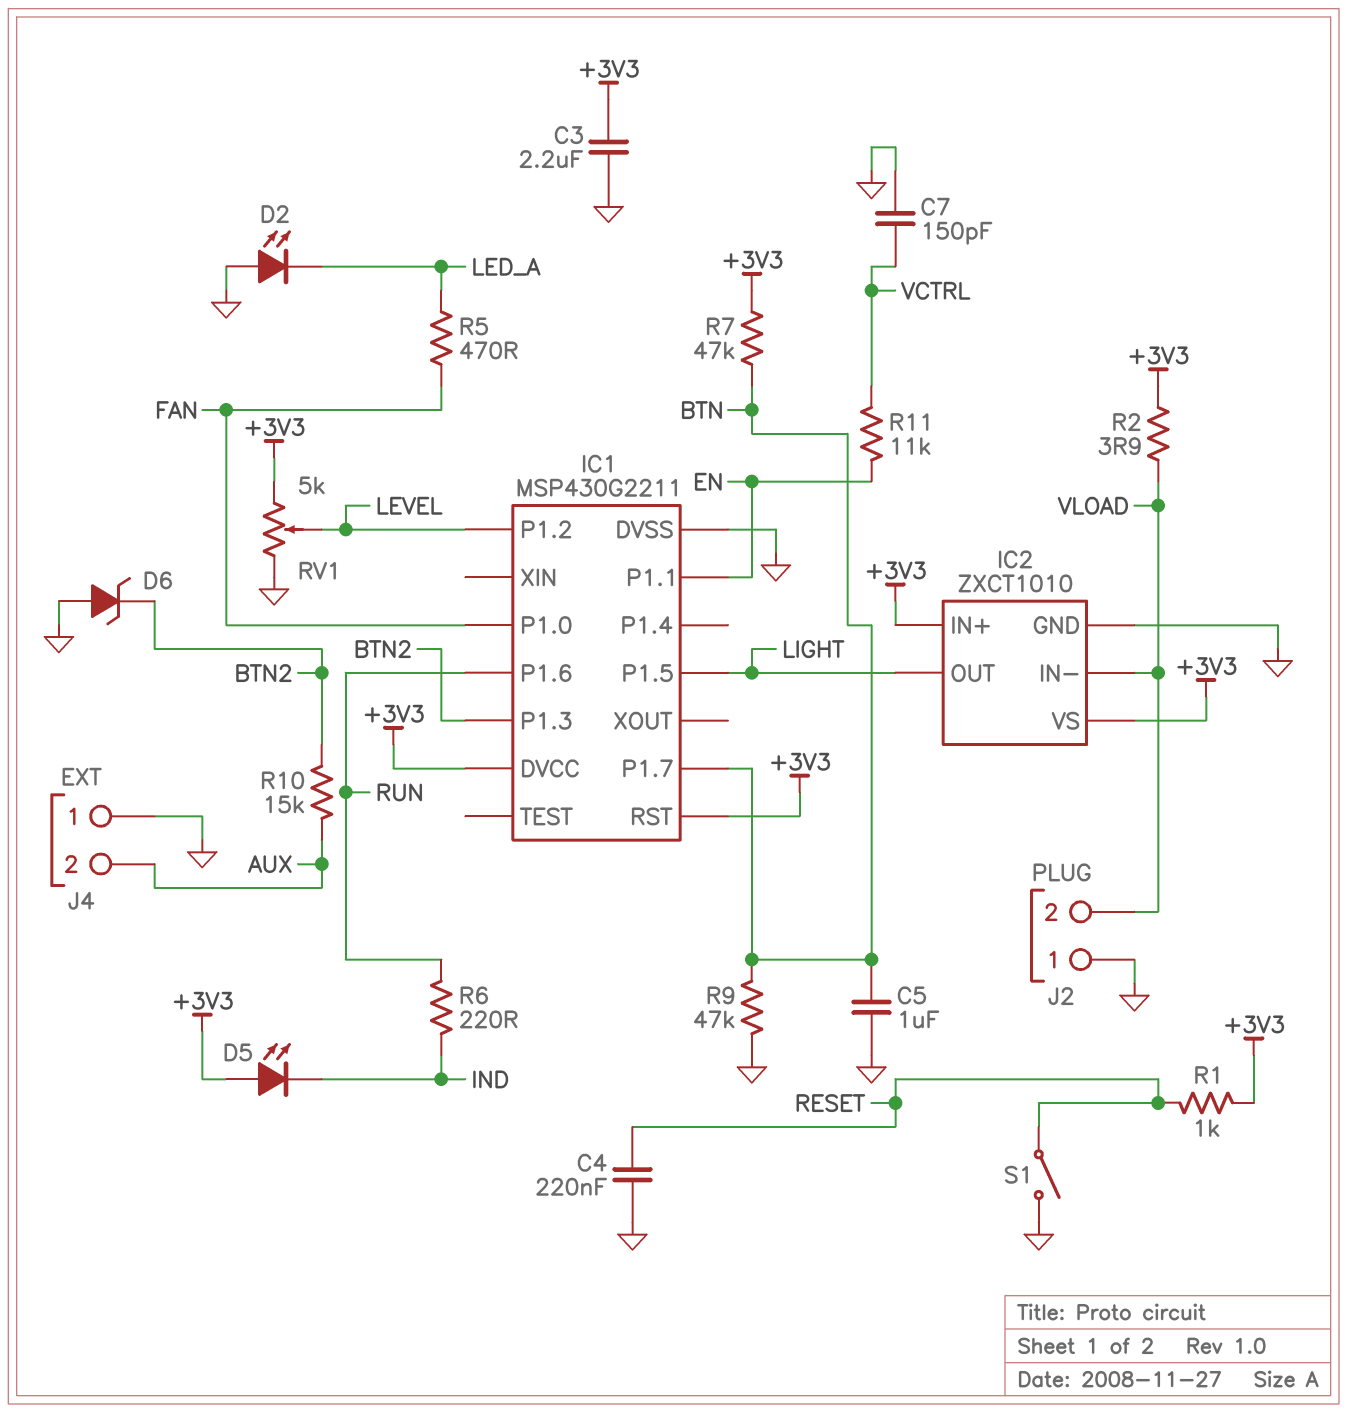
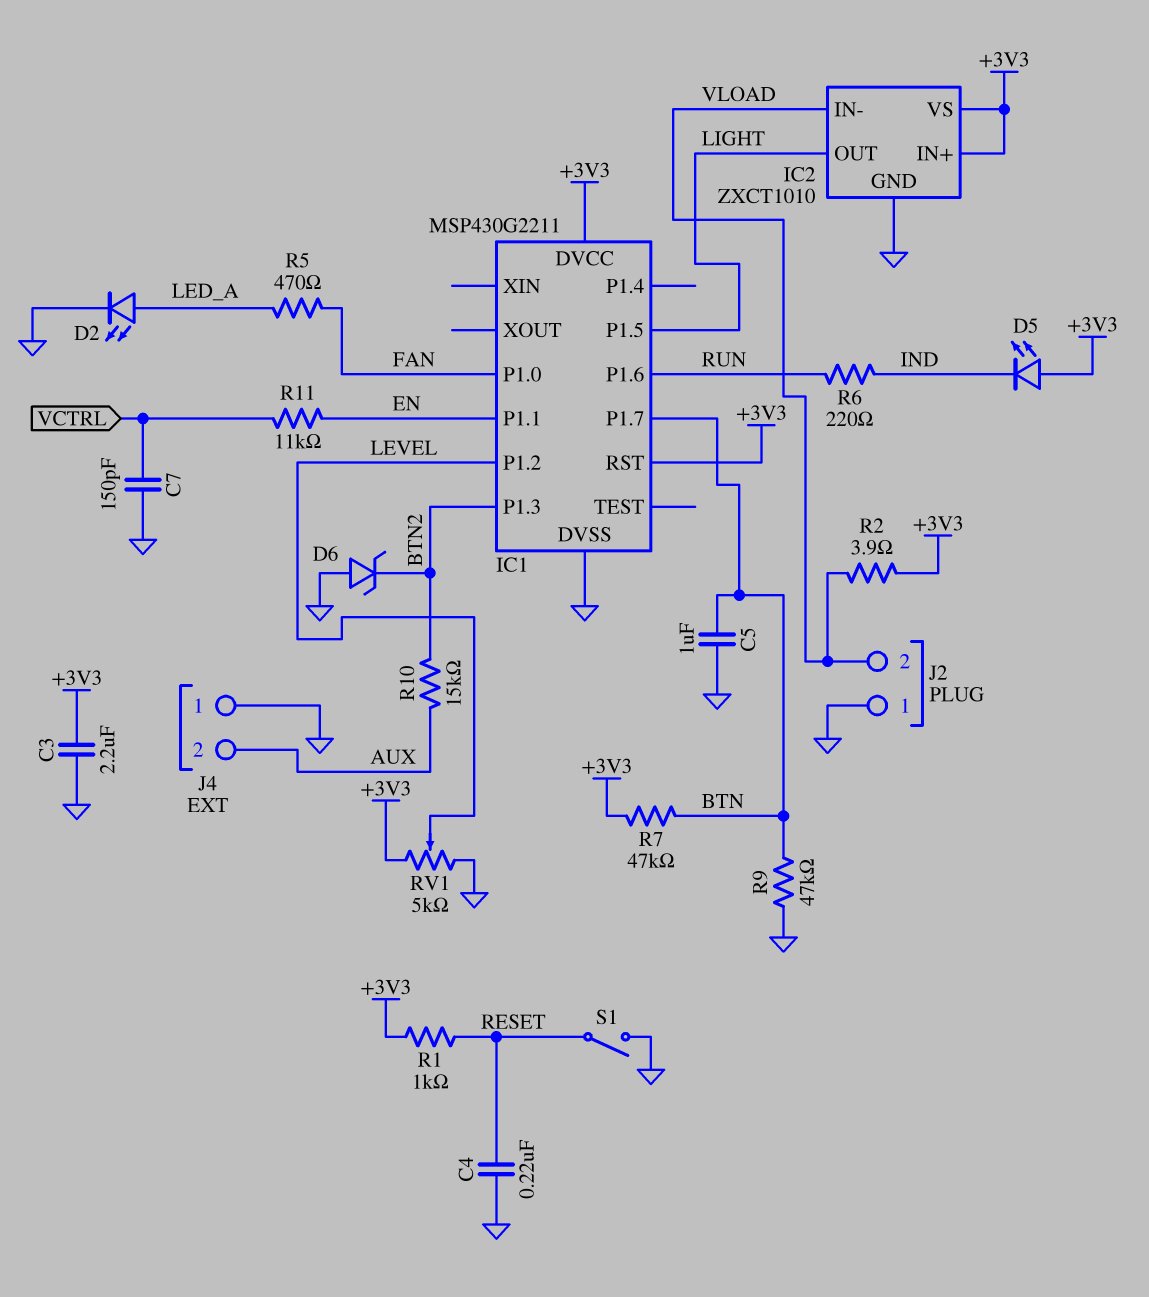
D2: LED (A GND, K LED_A) -> LED (A LED_A, K GND)

